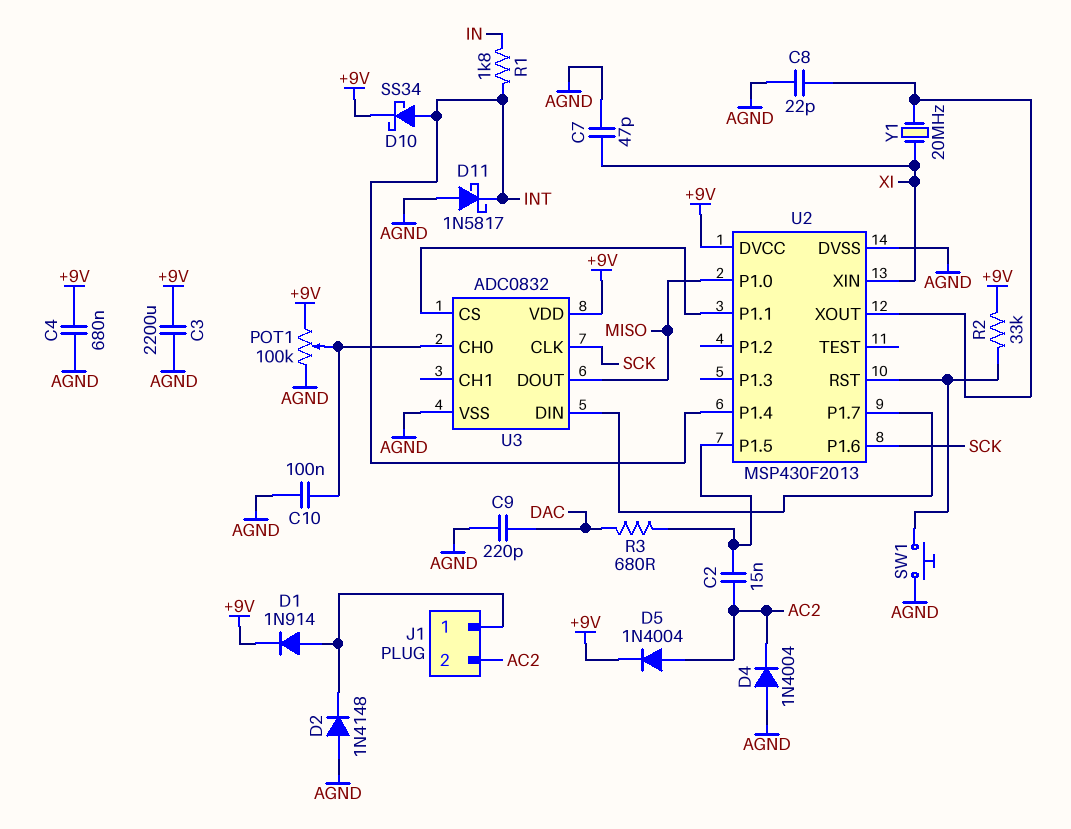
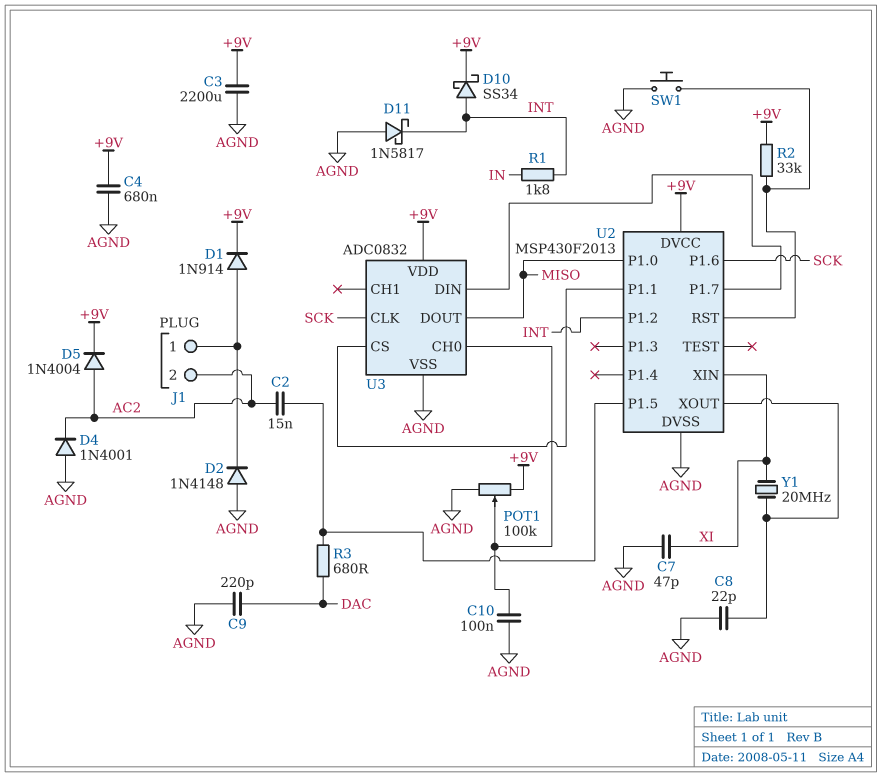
D4: diode 1N4004 (A AGND, K AC2) -> diode 1N4001 (A AGND, K AC2)
U2 pin P1.2: none -> INT
U2 pin P1.4: INT -> none

